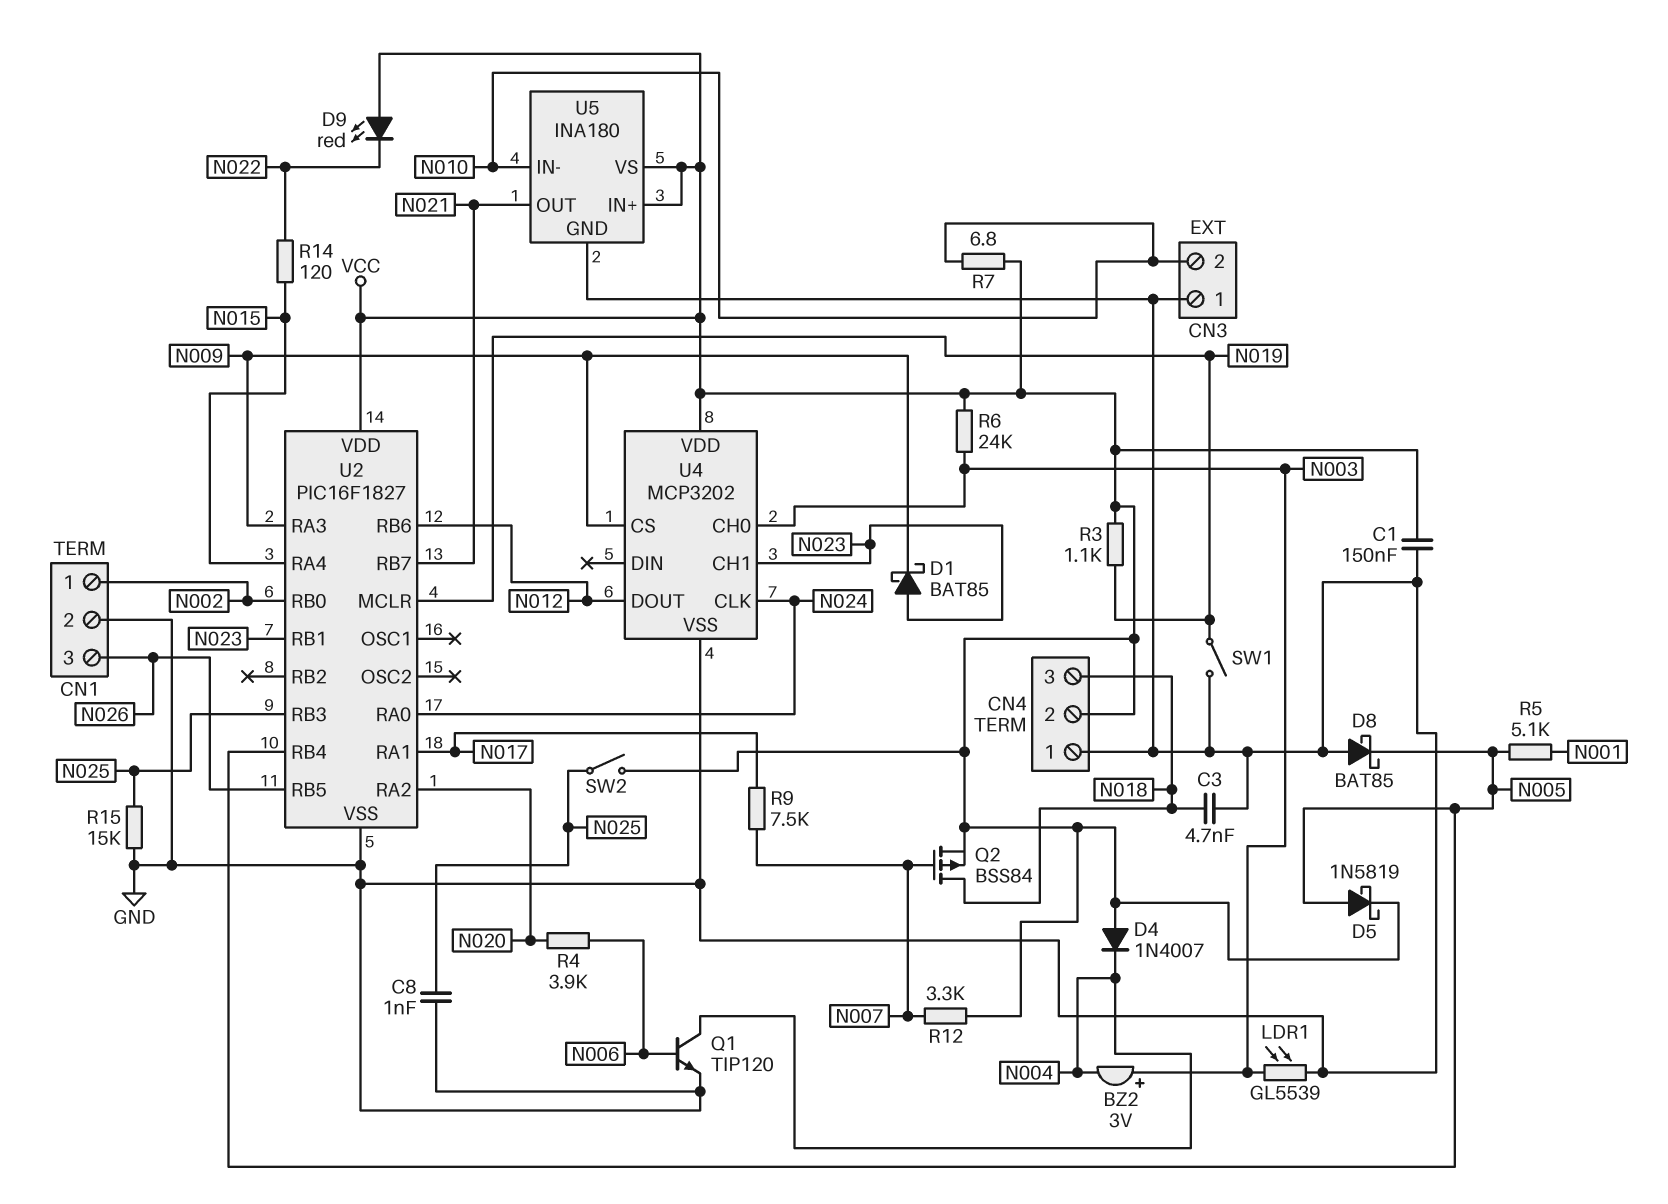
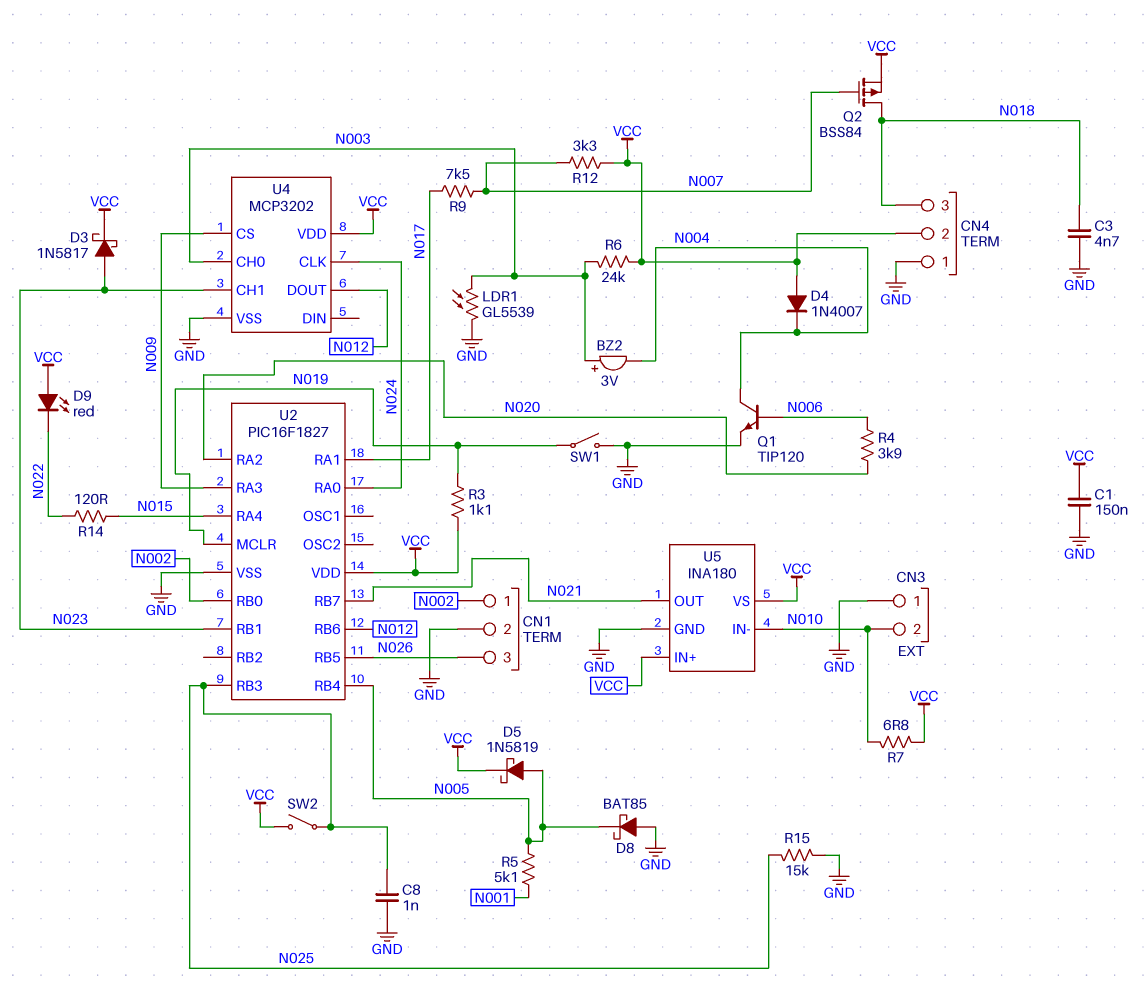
D1: schottky BAT85 (A N023, K N009) -> none
D3: none -> schottky 1N5817 (A N023, K VCC)

